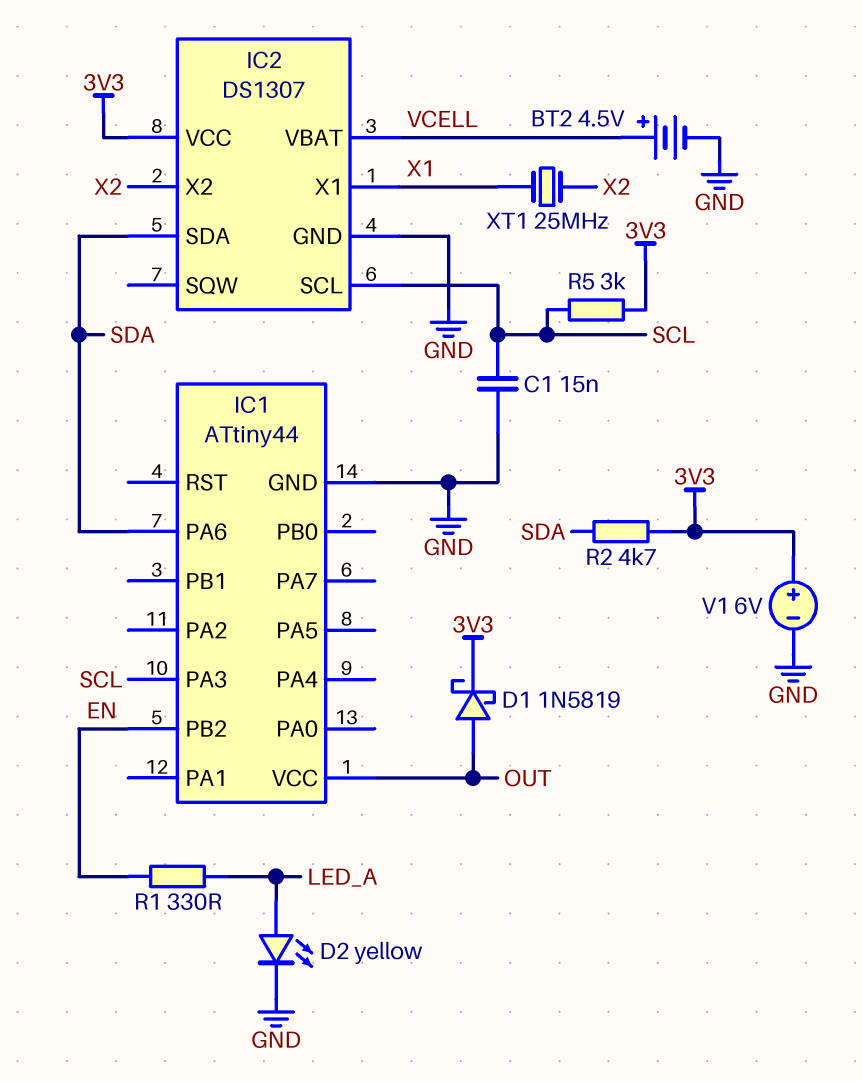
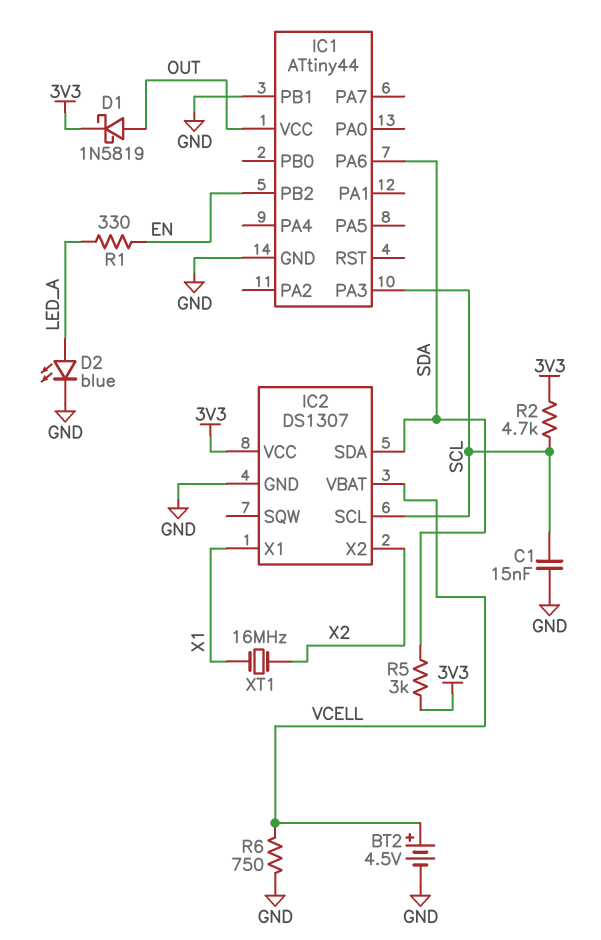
D2: LED yellow (A LED_A, K GND) -> LED blue (A LED_A, K GND)
IC1 pin PB1: none -> GND
R2: 4.7k (3V3, SDA) -> 4.7k (3V3, SCL)
R5: 3k (3V3, SCL) -> 3k (3V3, SDA)
R6: none -> 750 (GND, VCELL)
V1: 6V (plus 3V3, minus GND) -> none
XT1: 25MHz (X1, X2) -> 16MHz (X1, X2)

